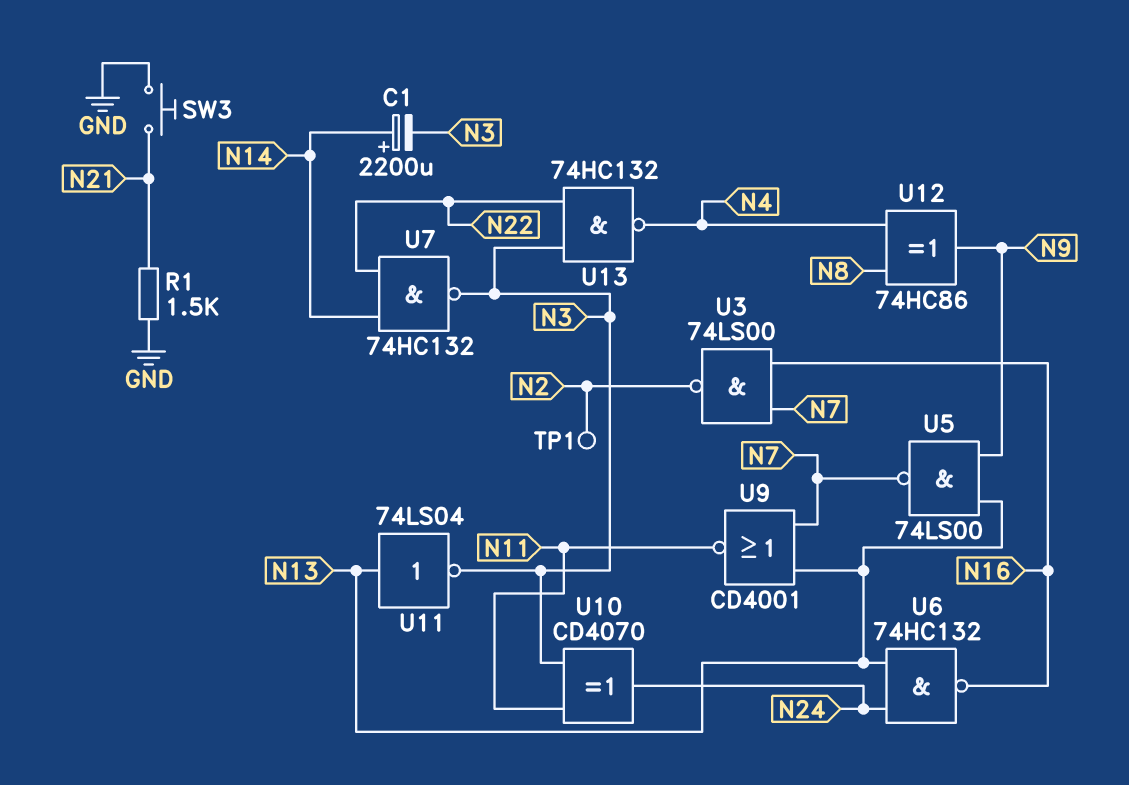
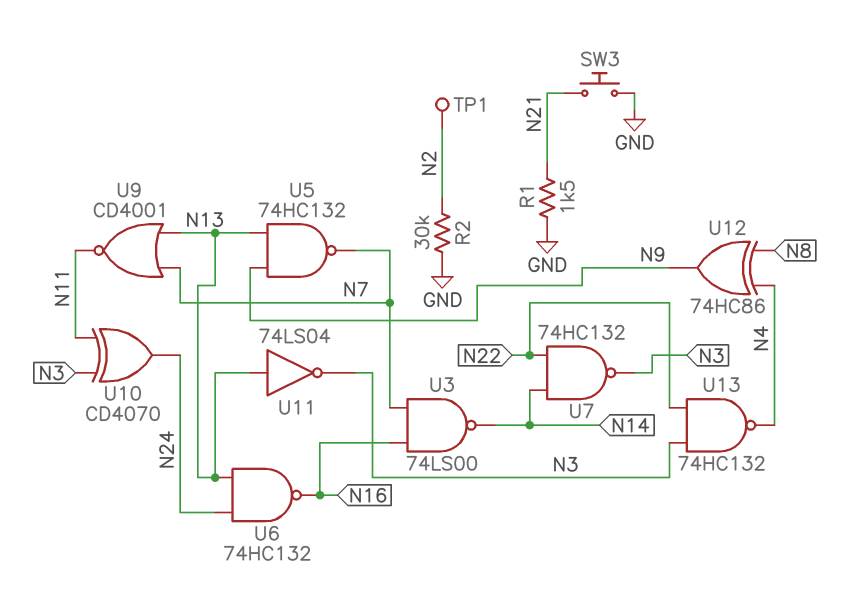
C1: 2200uF (plus N14, minus N3) -> none
R2: none -> 30k (GND, N2)
U3: NAND 74LS00 (in N7, in N16, out N2) -> NAND 74LS00 (in N7, in N16, out N14)
U5: NAND 74LS00 (in N9, in N13, out N7) -> NAND 74HC132 (in N9, in N13, out N7)

